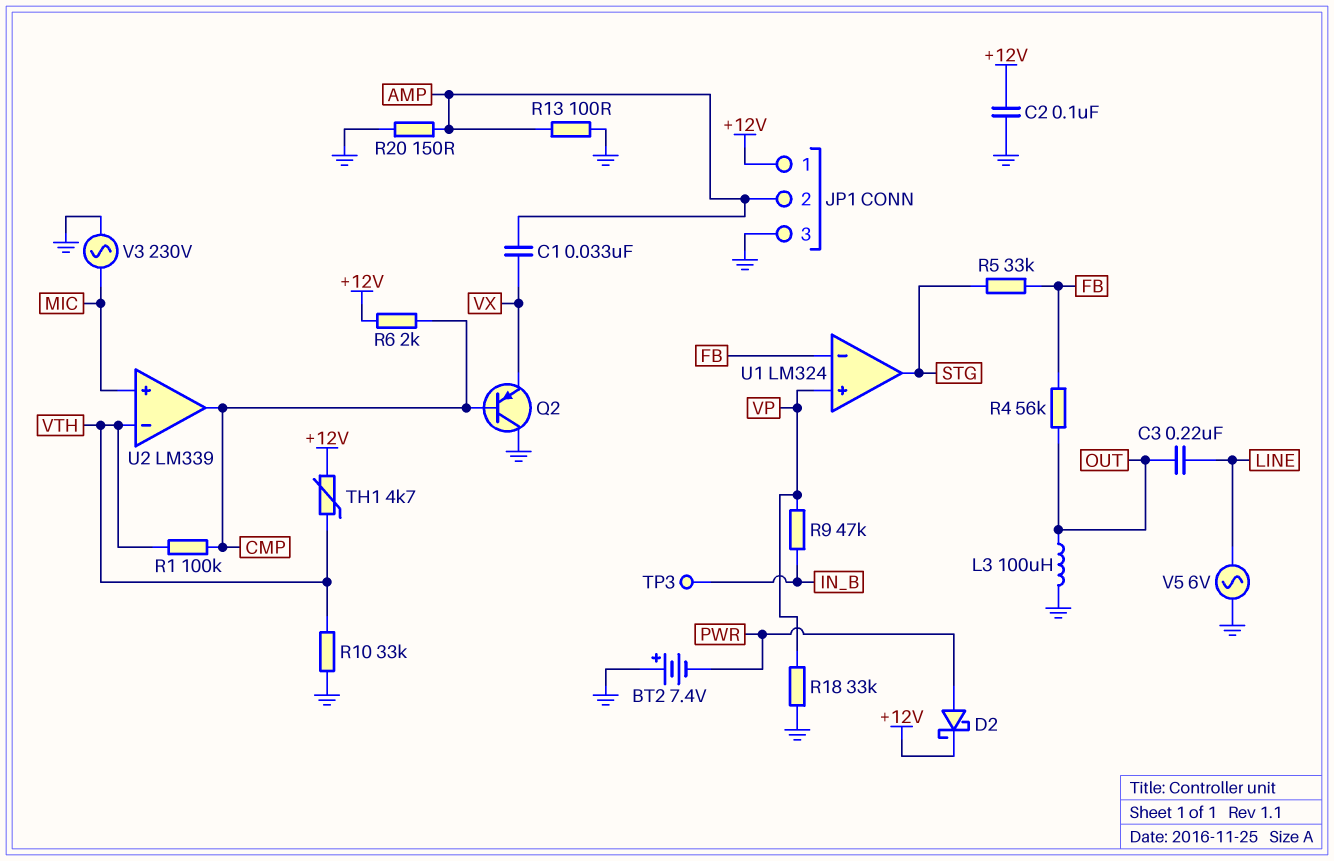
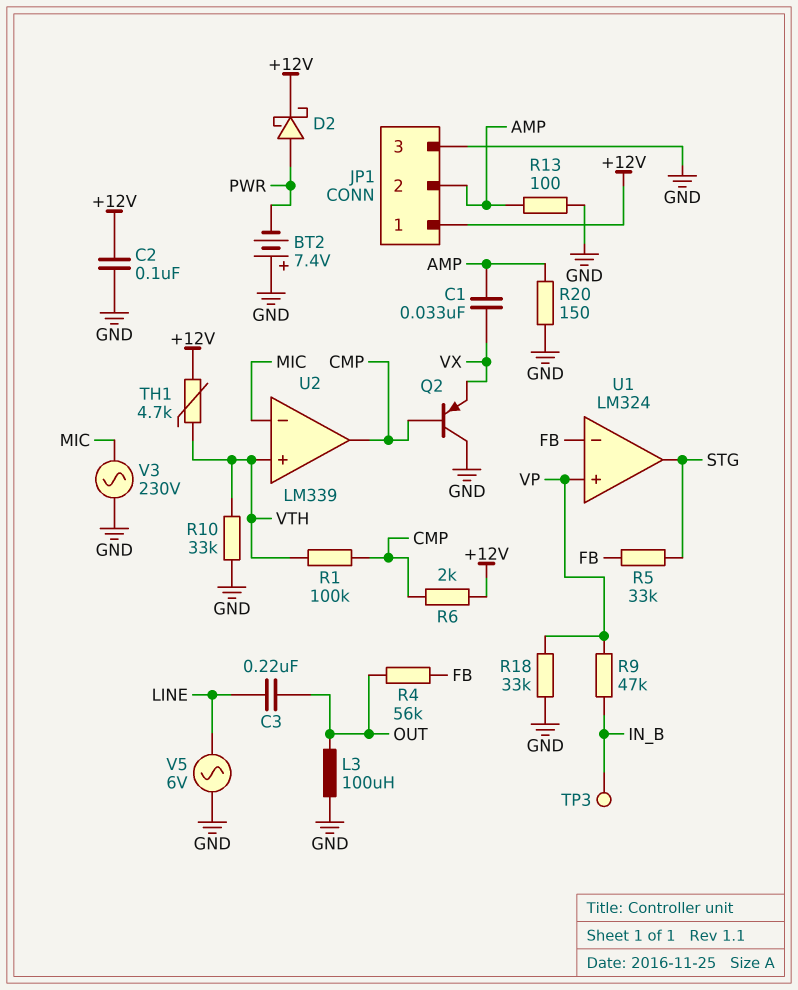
U2 pin in+: MIC -> VTH
U2 pin in-: VTH -> MIC

